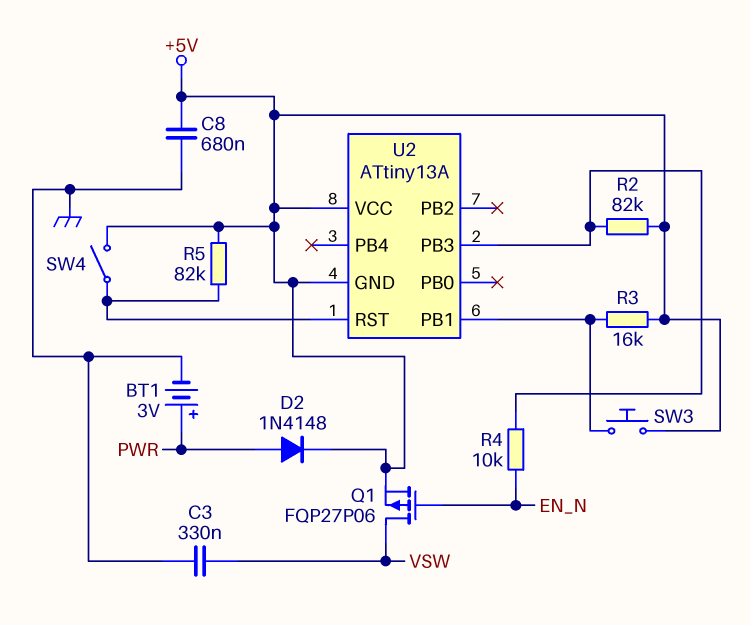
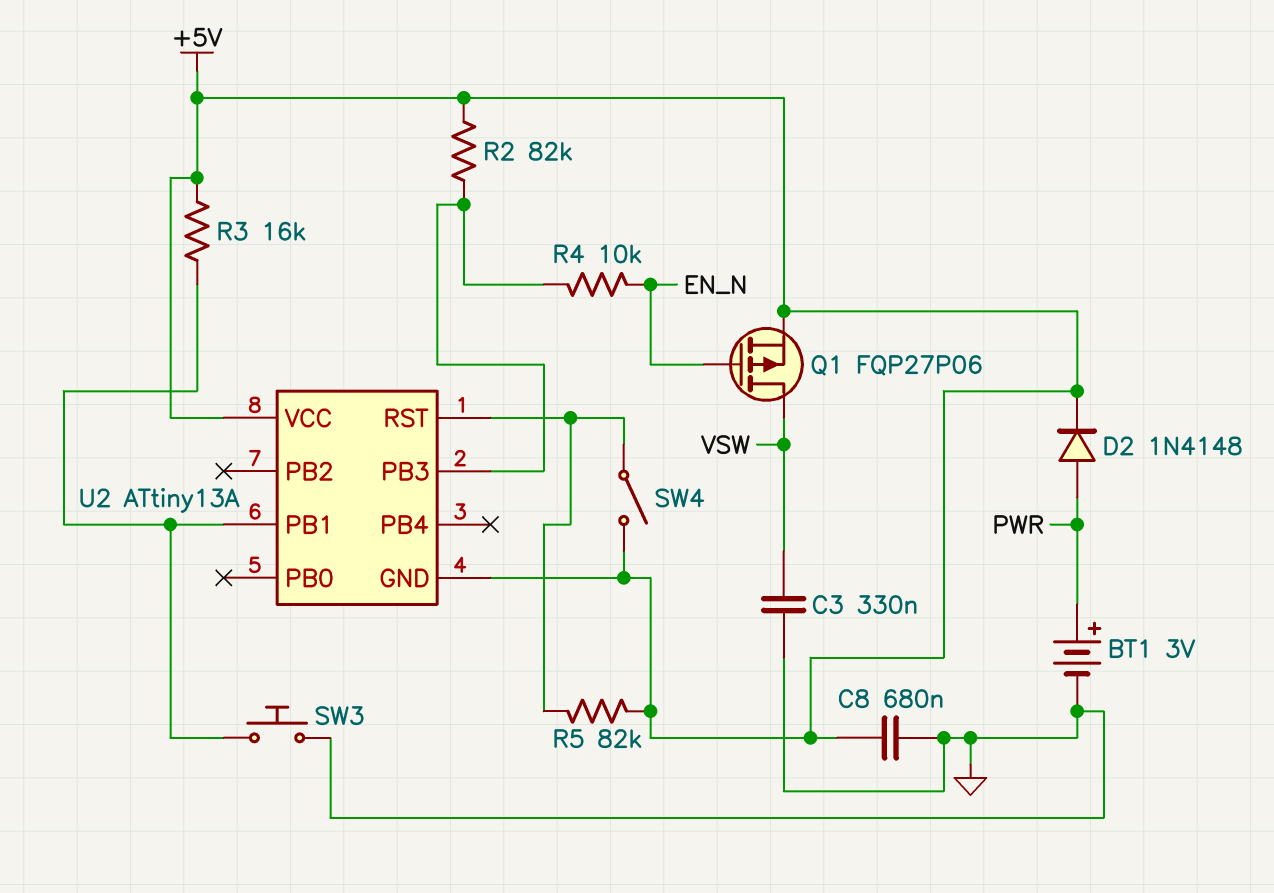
SW3: button (+5V, U2/PB1) -> button (GND, U2/PB1)

